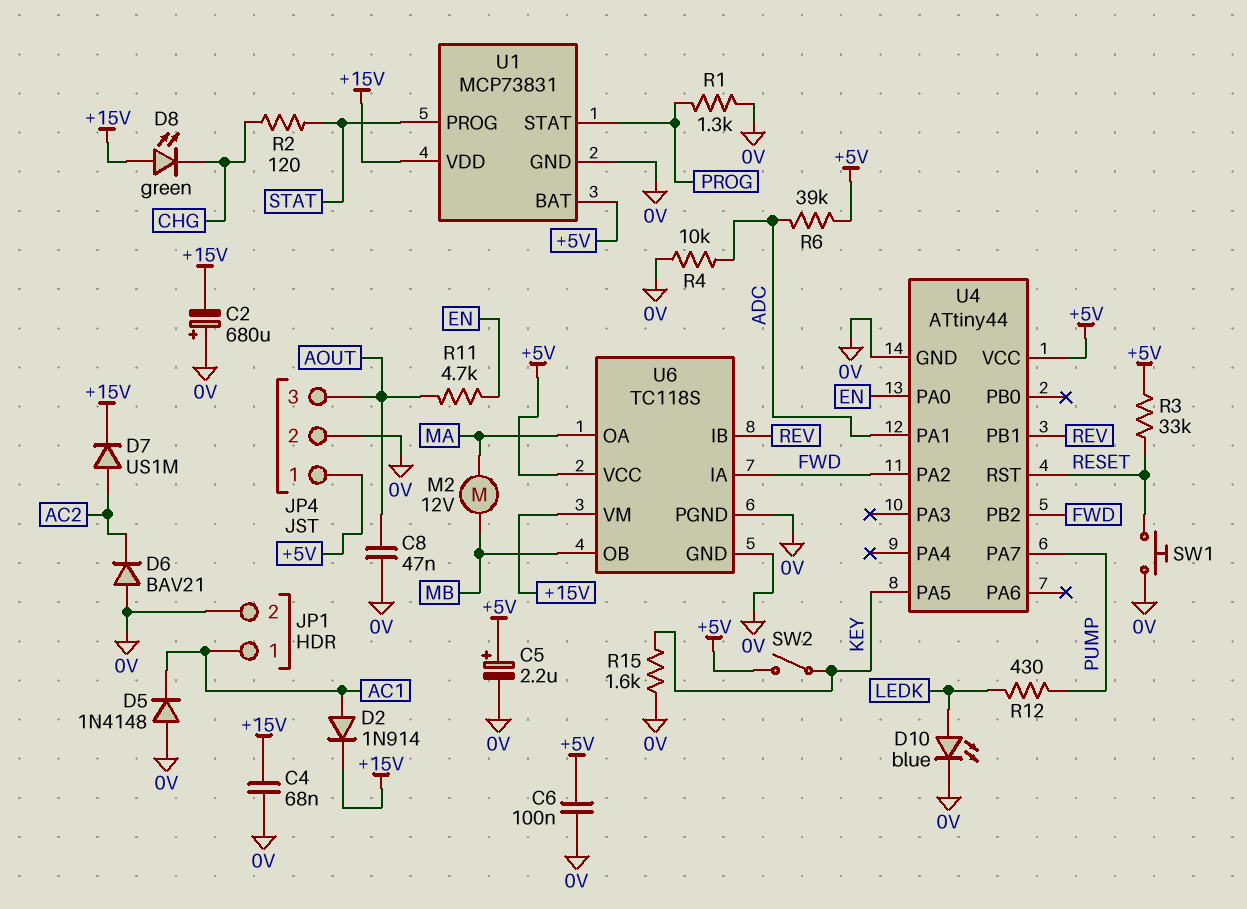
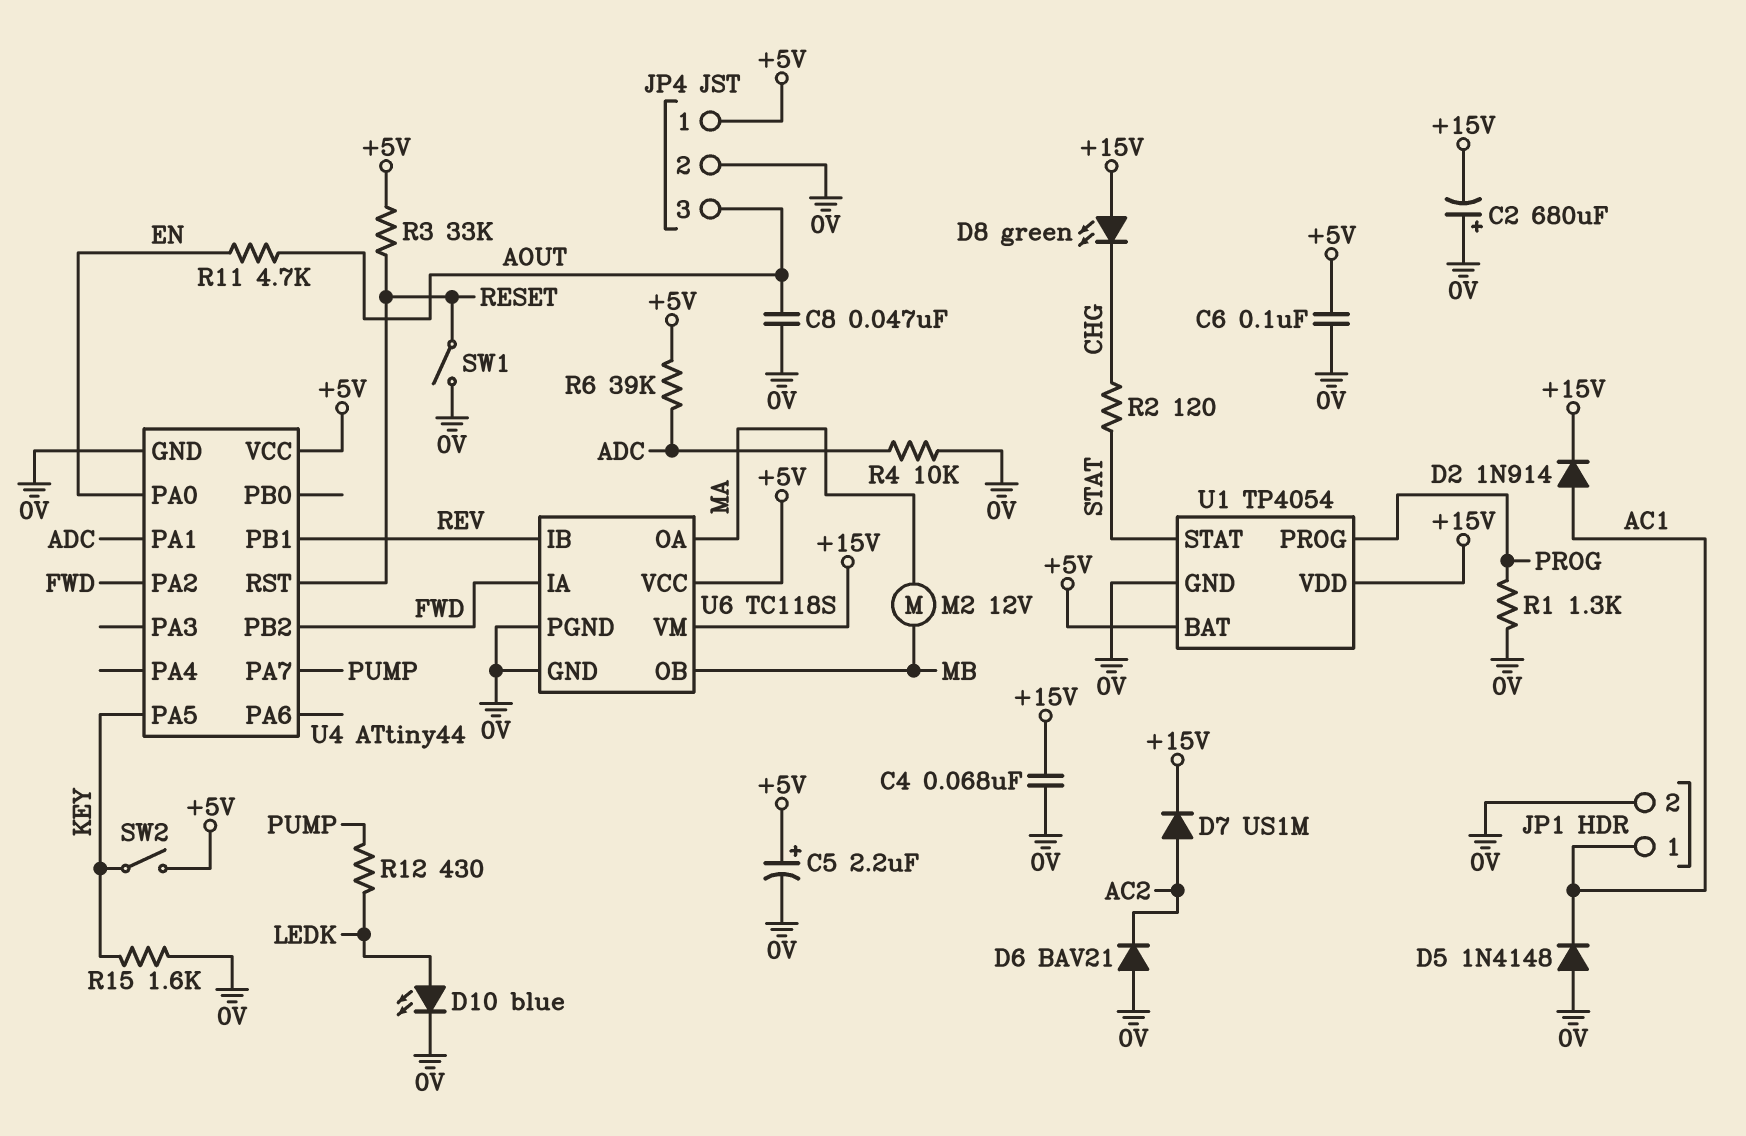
SW1: button (0V, RESET) -> switch (0V, RESET)
U1: MCP73831 -> TP4054
U1 pin PROG: STAT -> PROG
U1 pin STAT: PROG -> STAT

